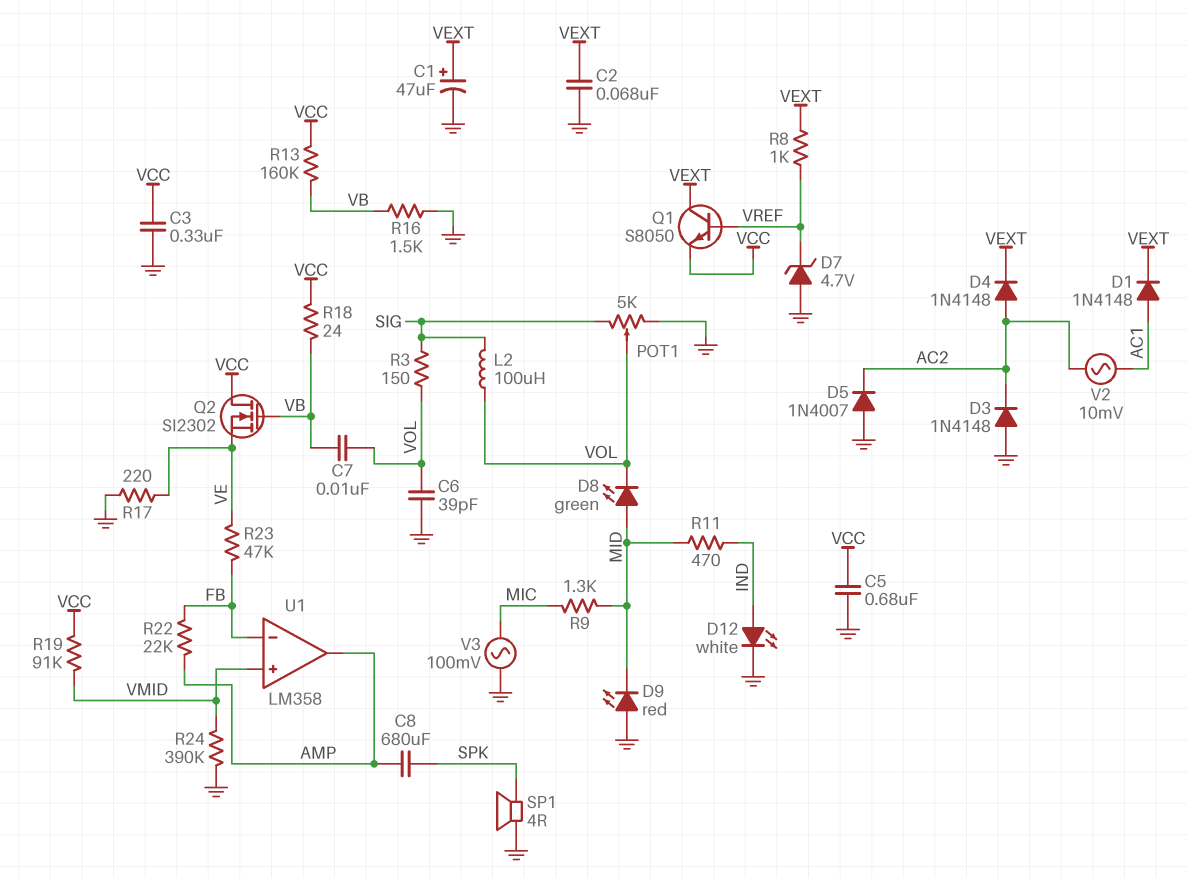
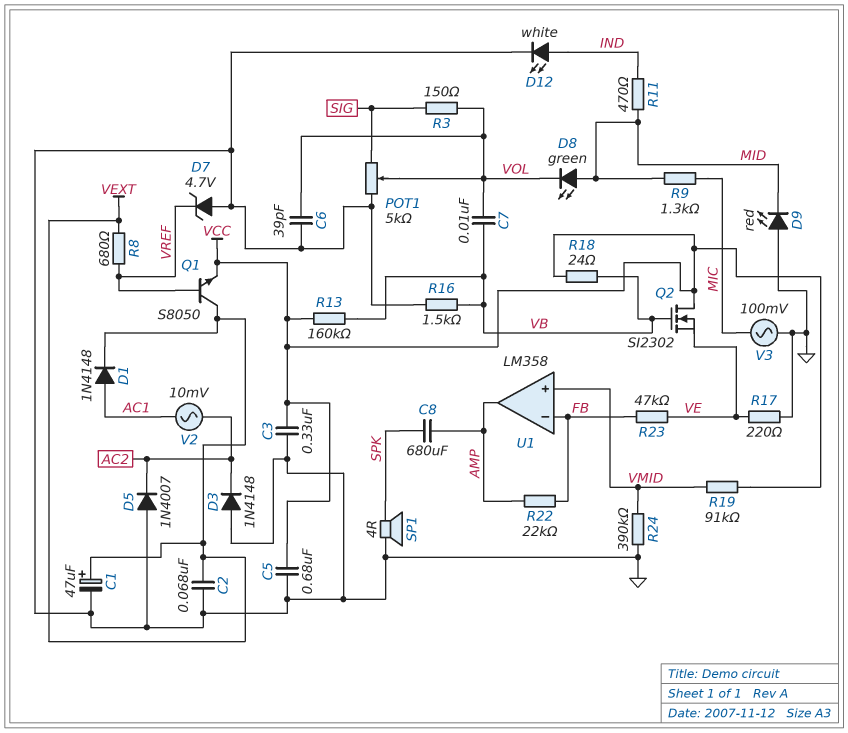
D4: diode 1N4148 (A AC2, K VEXT) -> none
L2: 100uH (SIG, VOL) -> none
R8: 1k (VEXT, VREF) -> 680 (VEXT, VREF)

